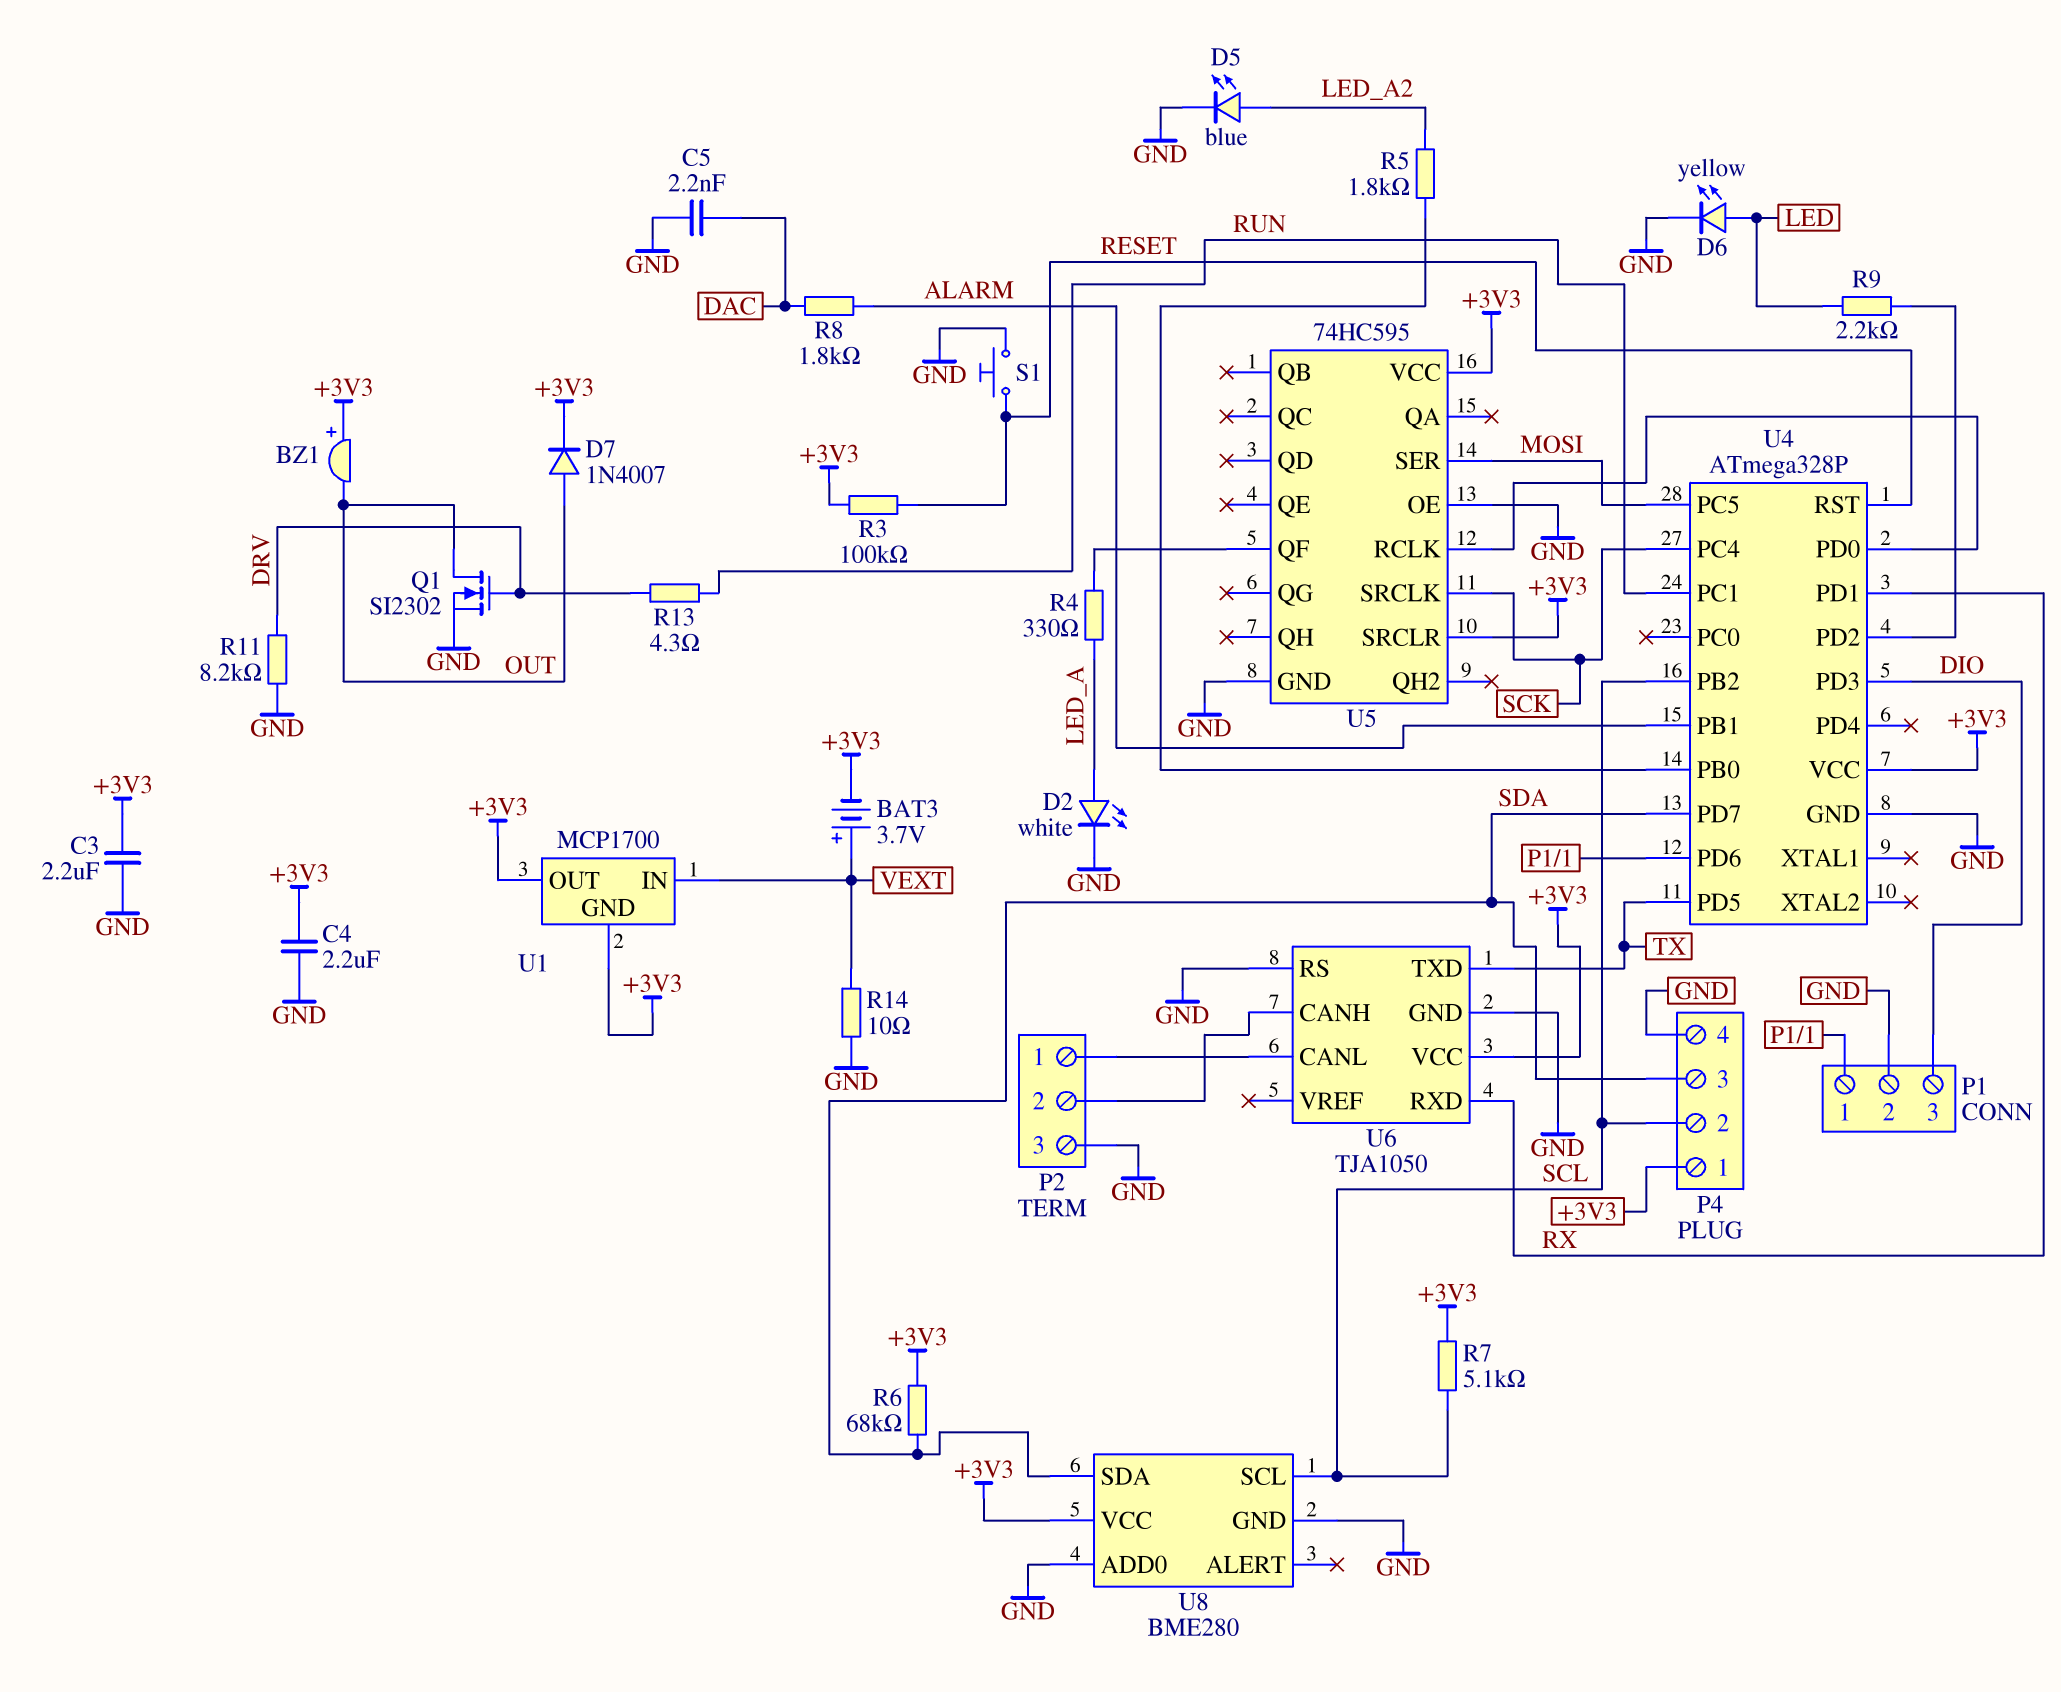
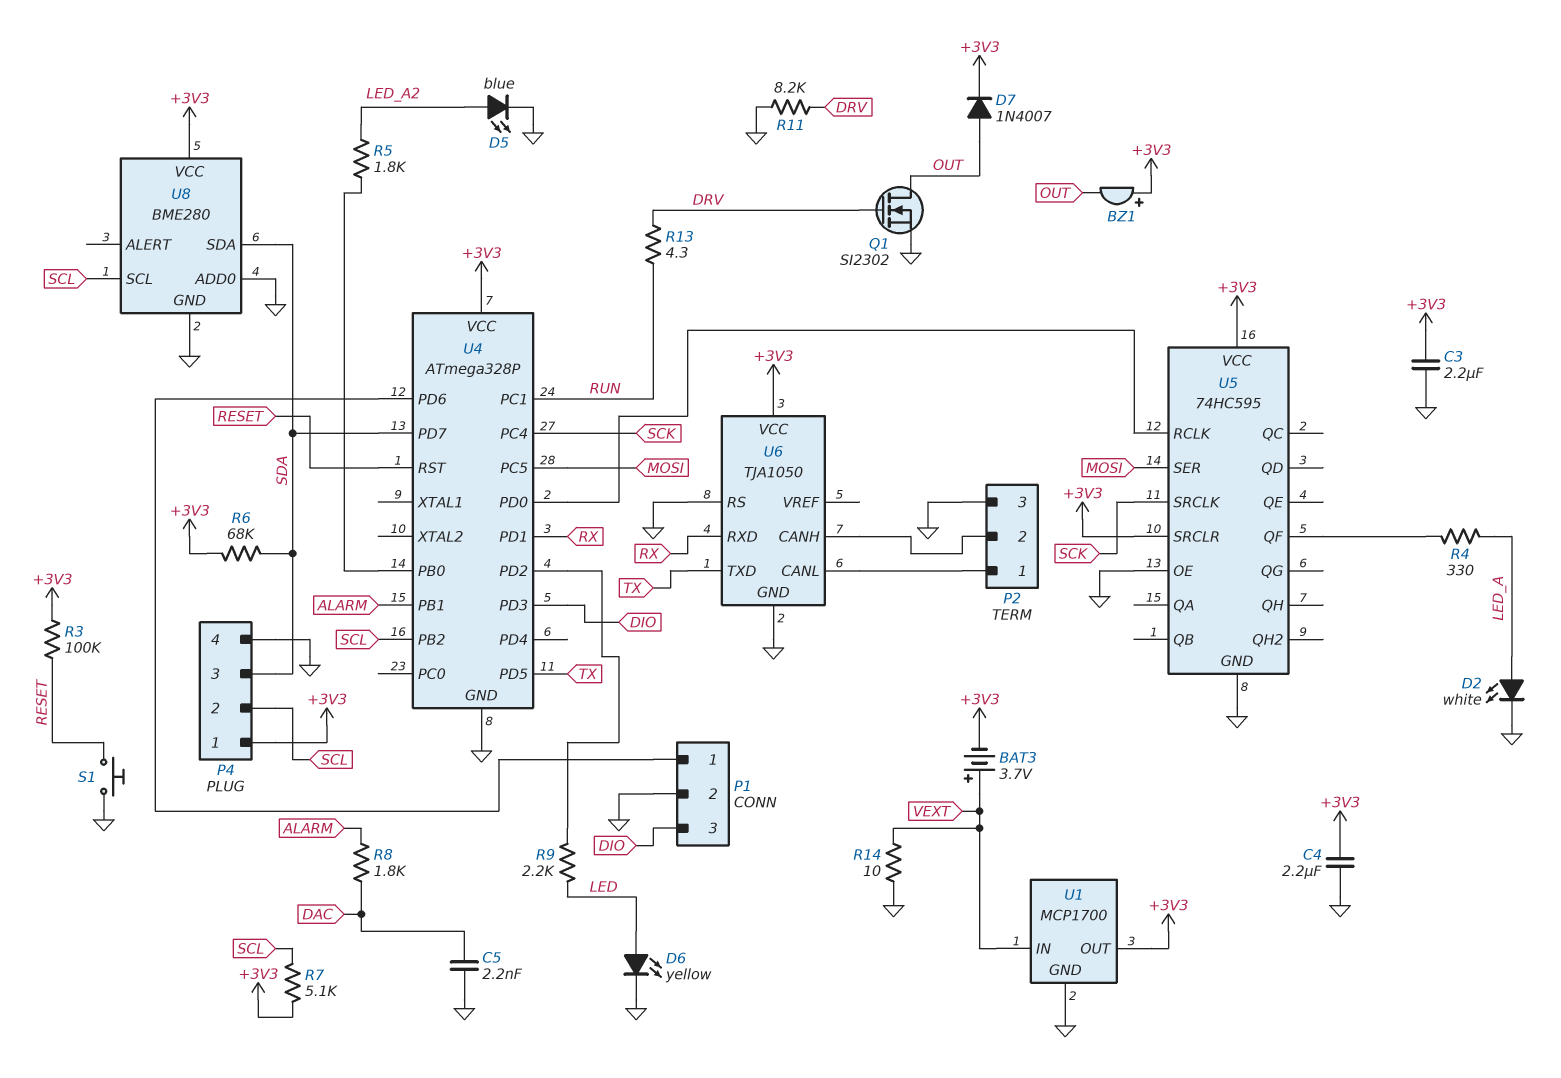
U1 pin GND: +3V3 -> GND

